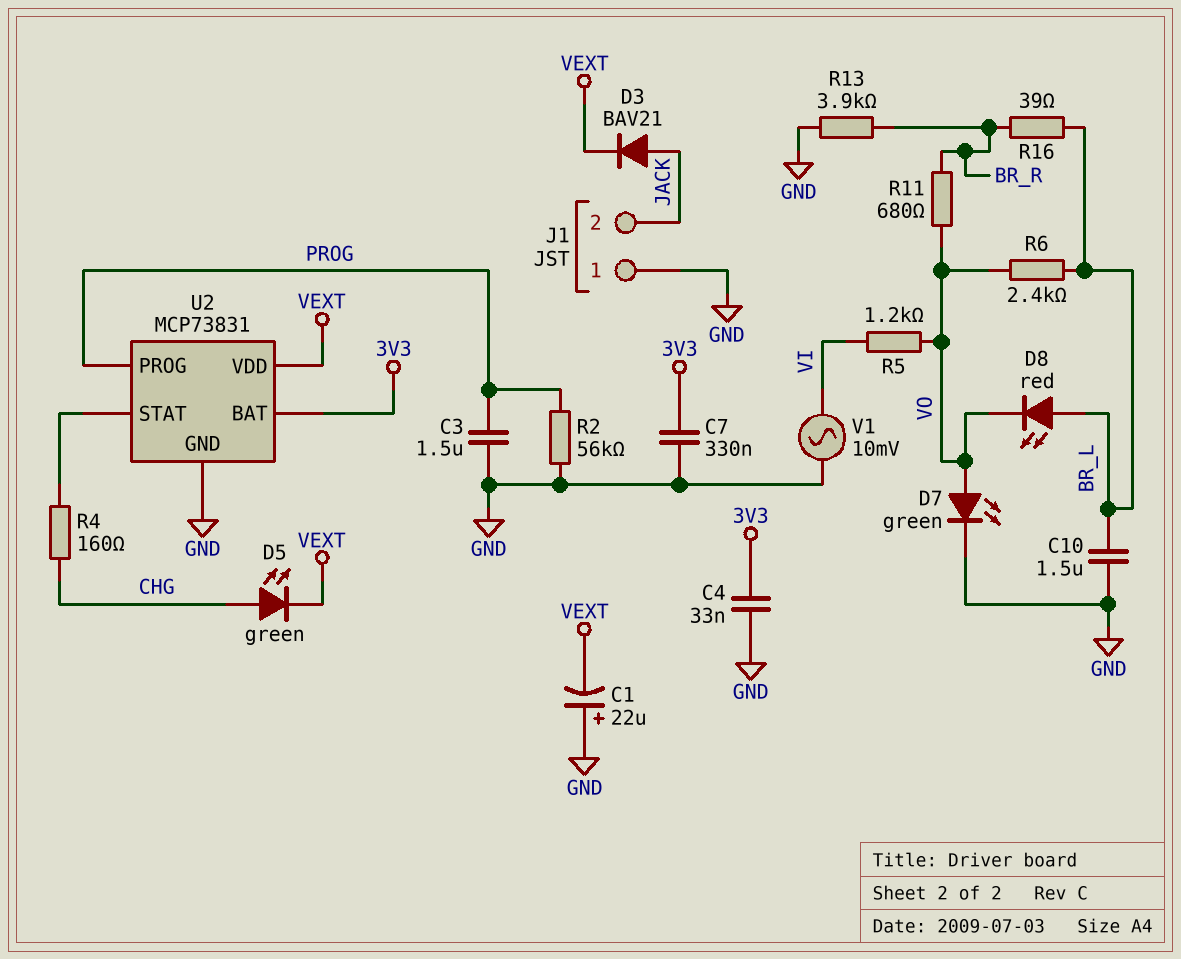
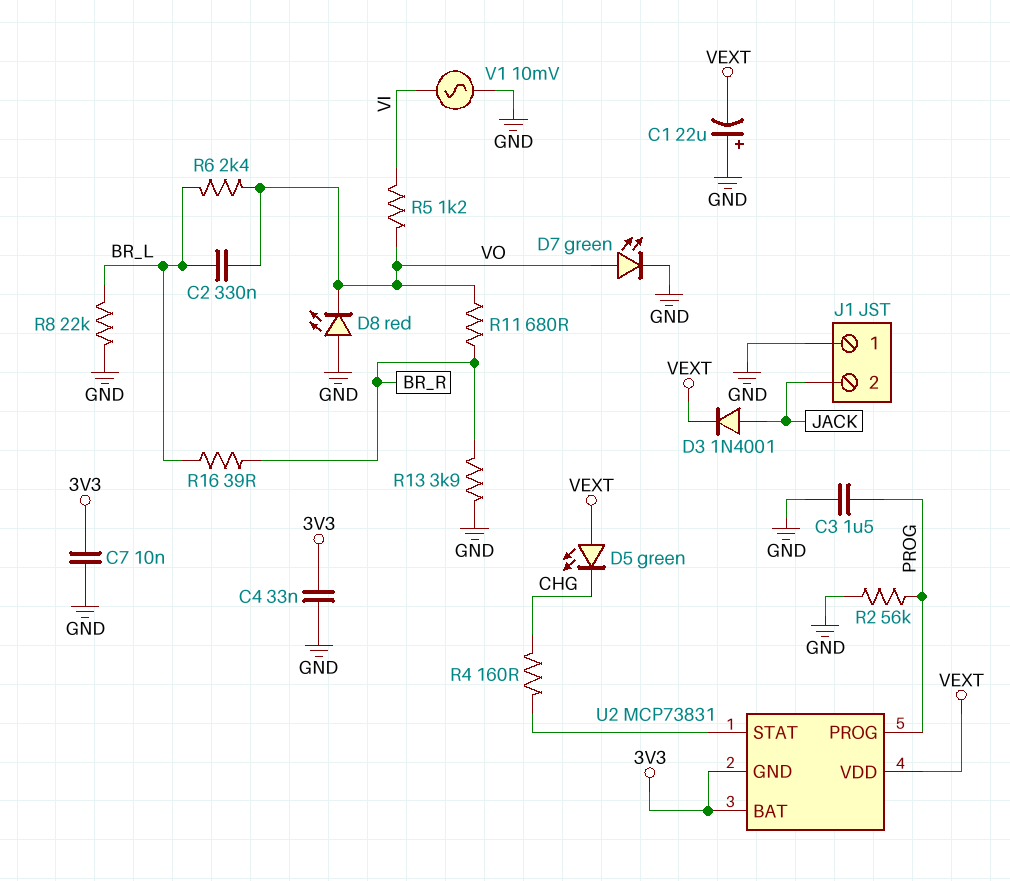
C2: none -> 330nF (BR_L, VO)
C7: 330nF (3V3, GND) -> 10nF (3V3, GND)
C10: 1.5uF (BR_L, GND) -> none
D3: diode BAV21 (A JACK, K VEXT) -> diode 1N4001 (A JACK, K VEXT)
D5: LED green (A CHG, K VEXT) -> LED green (A VEXT, K CHG)
D8: LED red (A BR_L, K VO) -> LED red (A GND, K VO)
R8: none -> 22k (BR_L, GND)
U2 pin GND: GND -> 3V3

